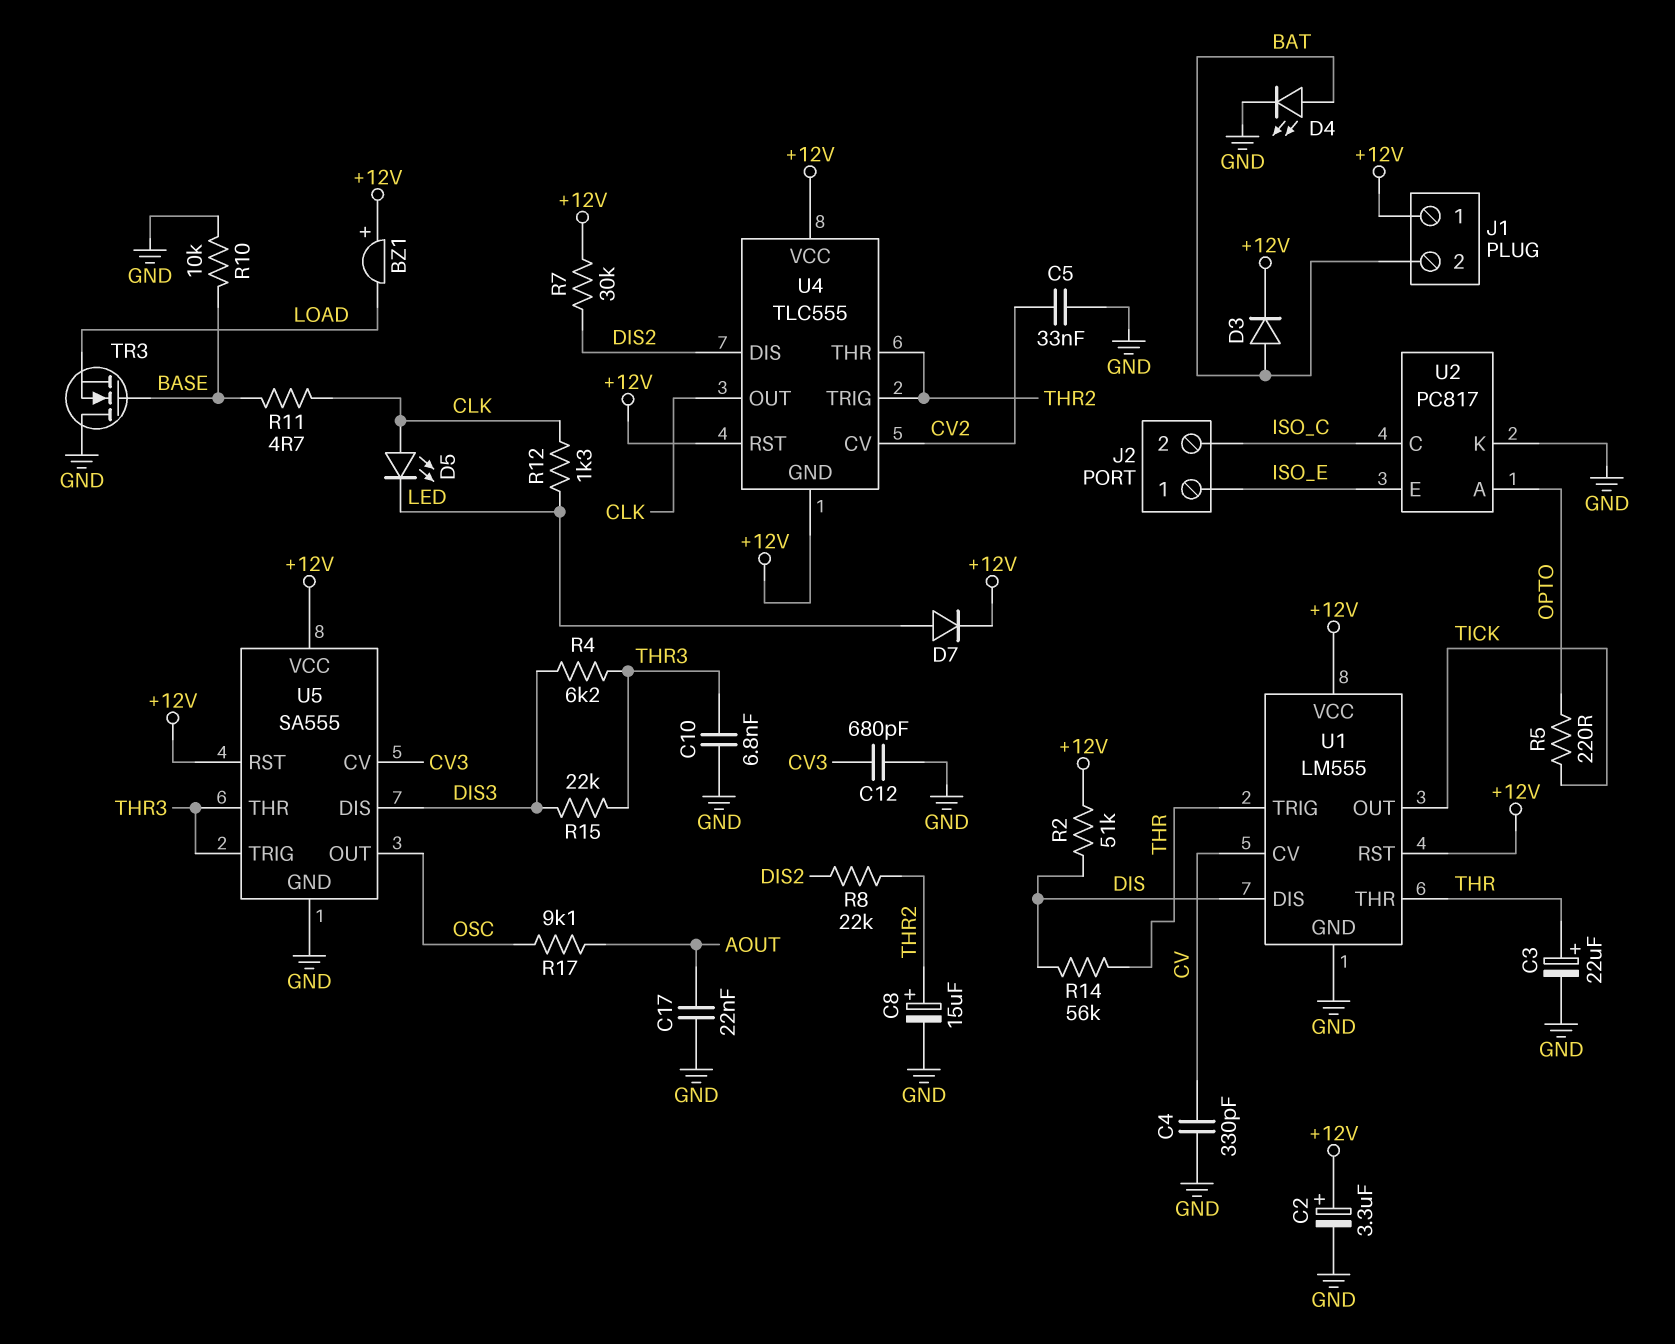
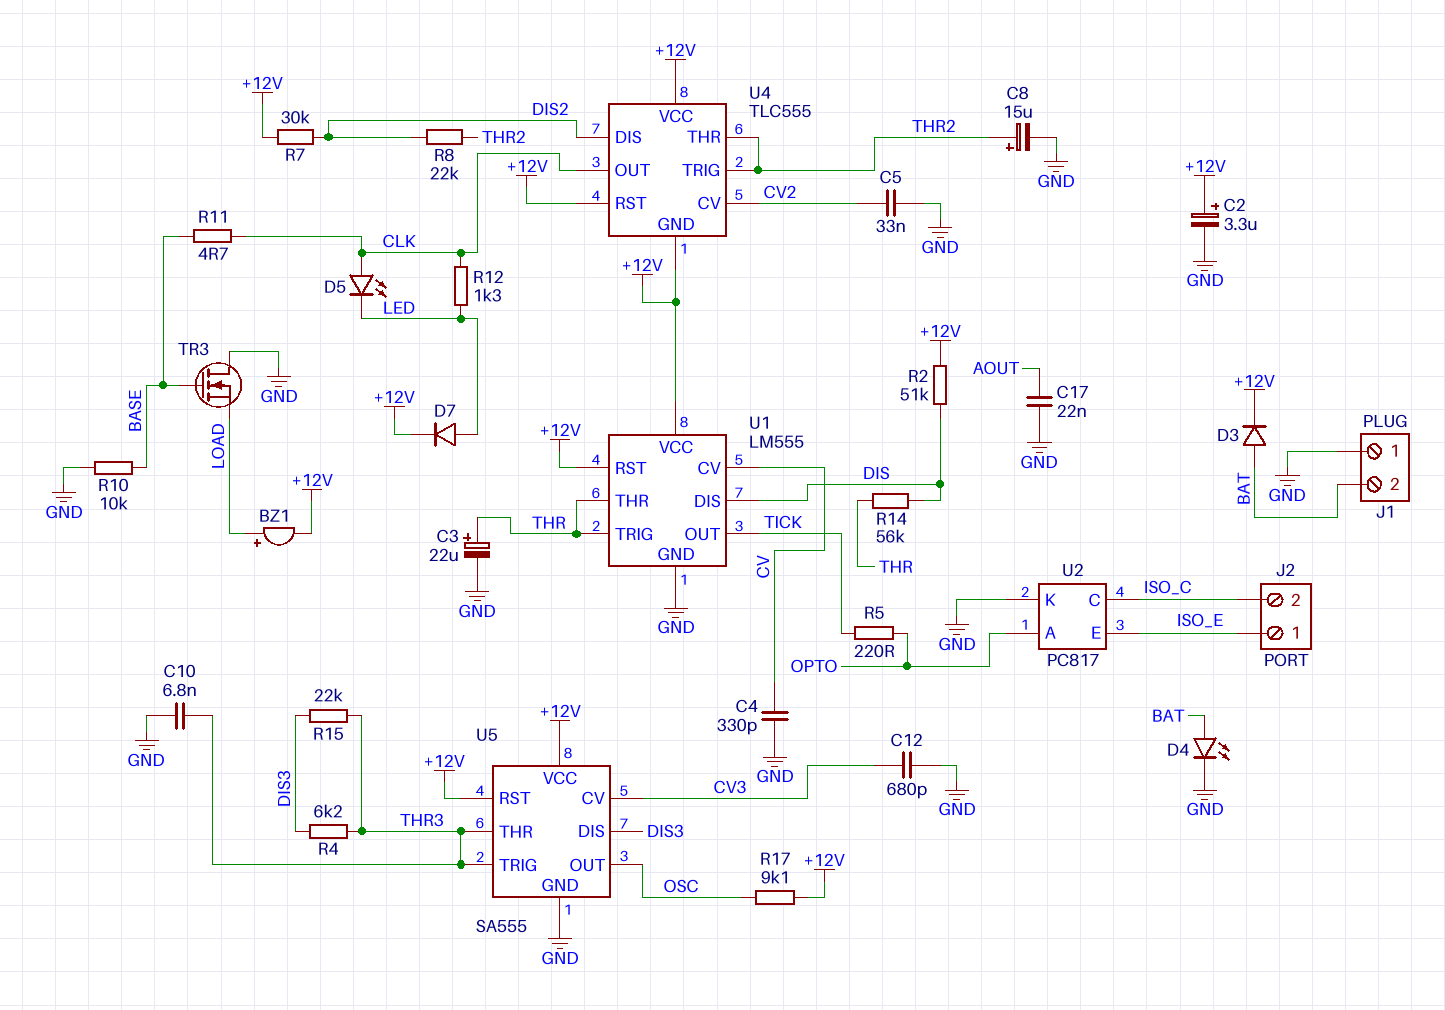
BZ1: buzzer (plus +12V, minus LOAD) -> buzzer (plus LOAD, minus +12V)
J1 pin 1: +12V -> GND
R17: 9.1k (AOUT, OSC) -> 9.1k (+12V, OSC)

